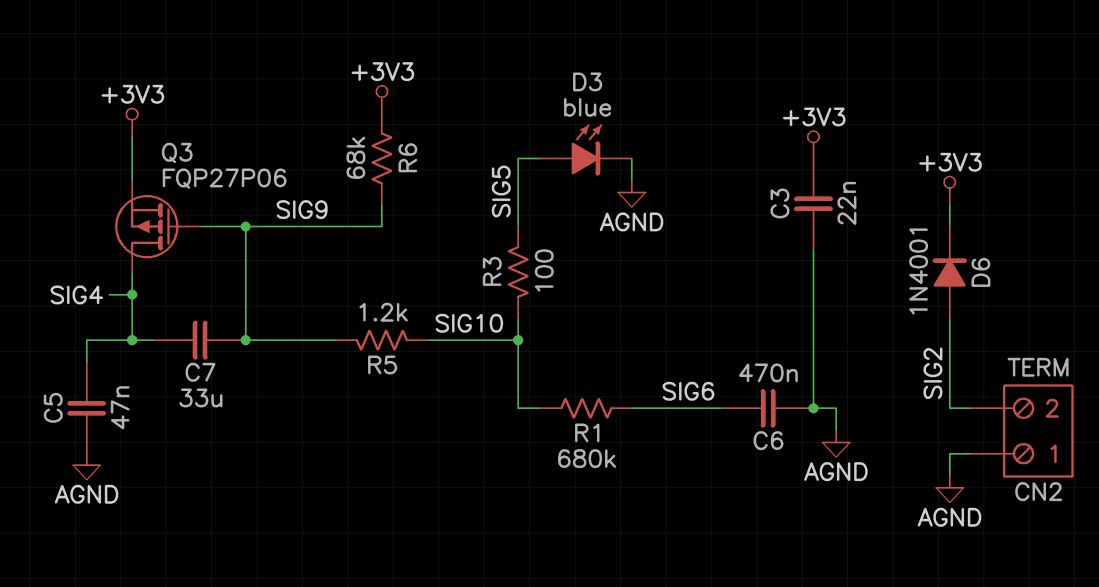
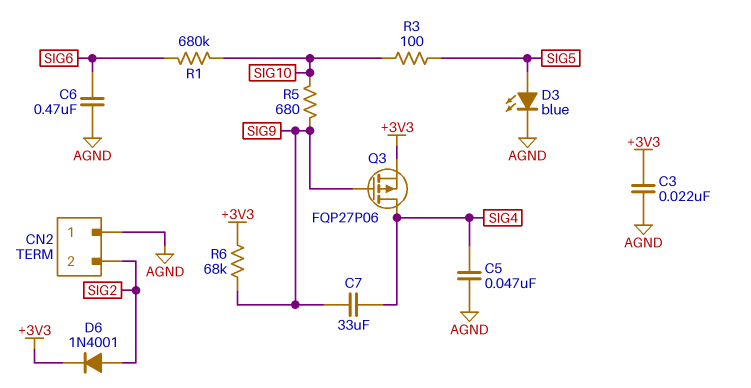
R5: 1.2k (SIG9, SIG10) -> 680 (SIG9, SIG10)

